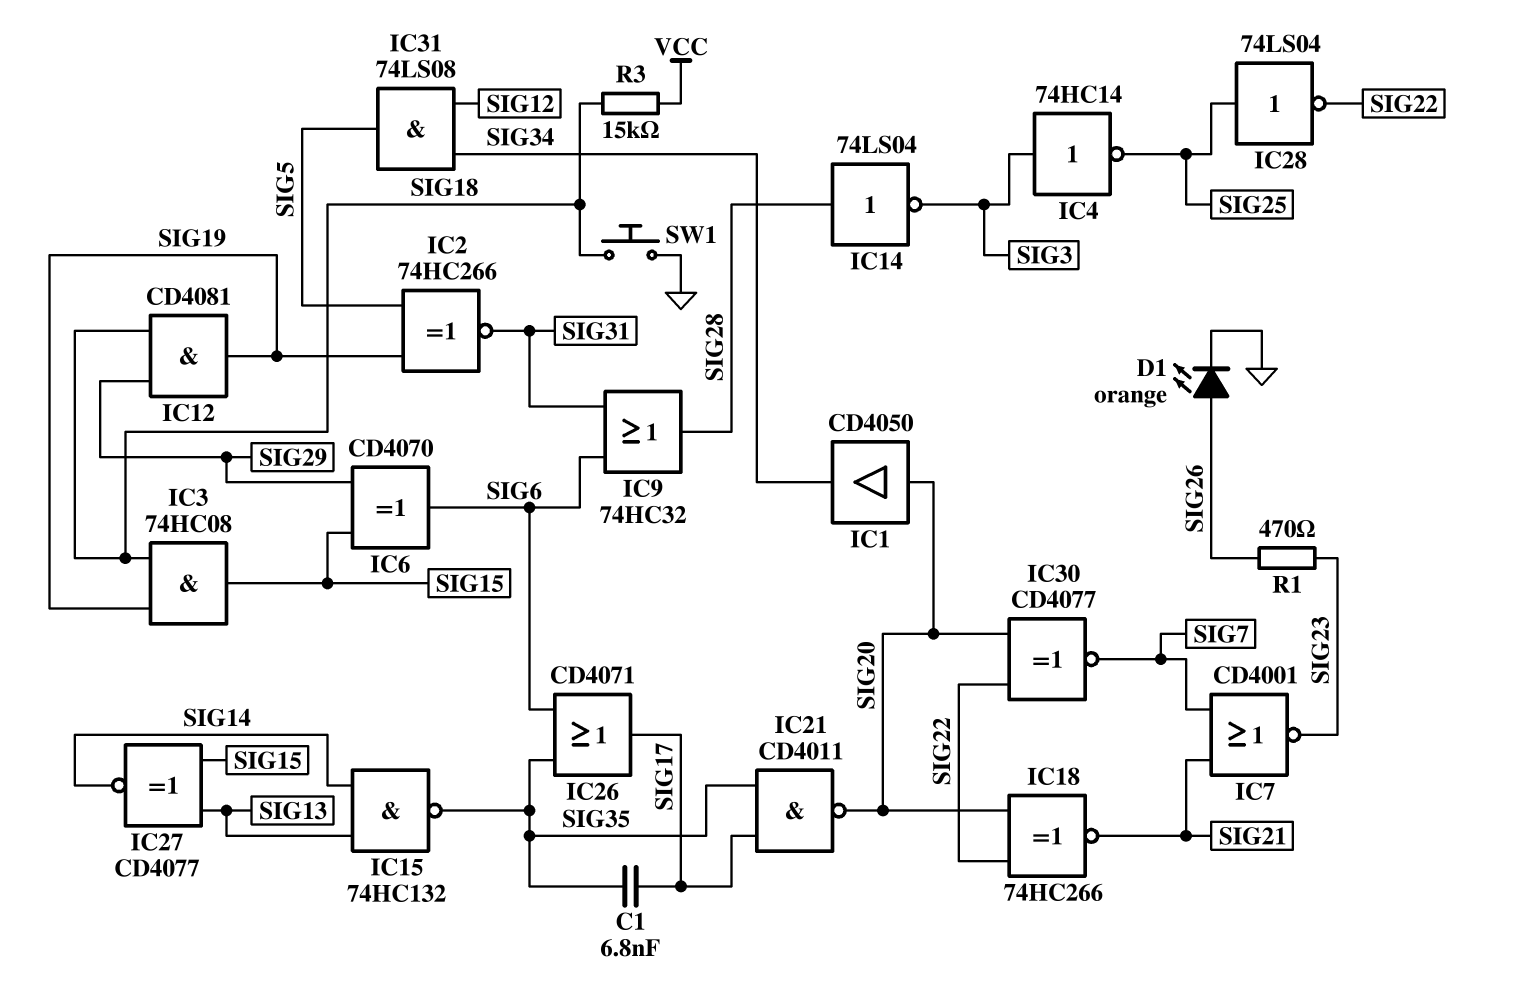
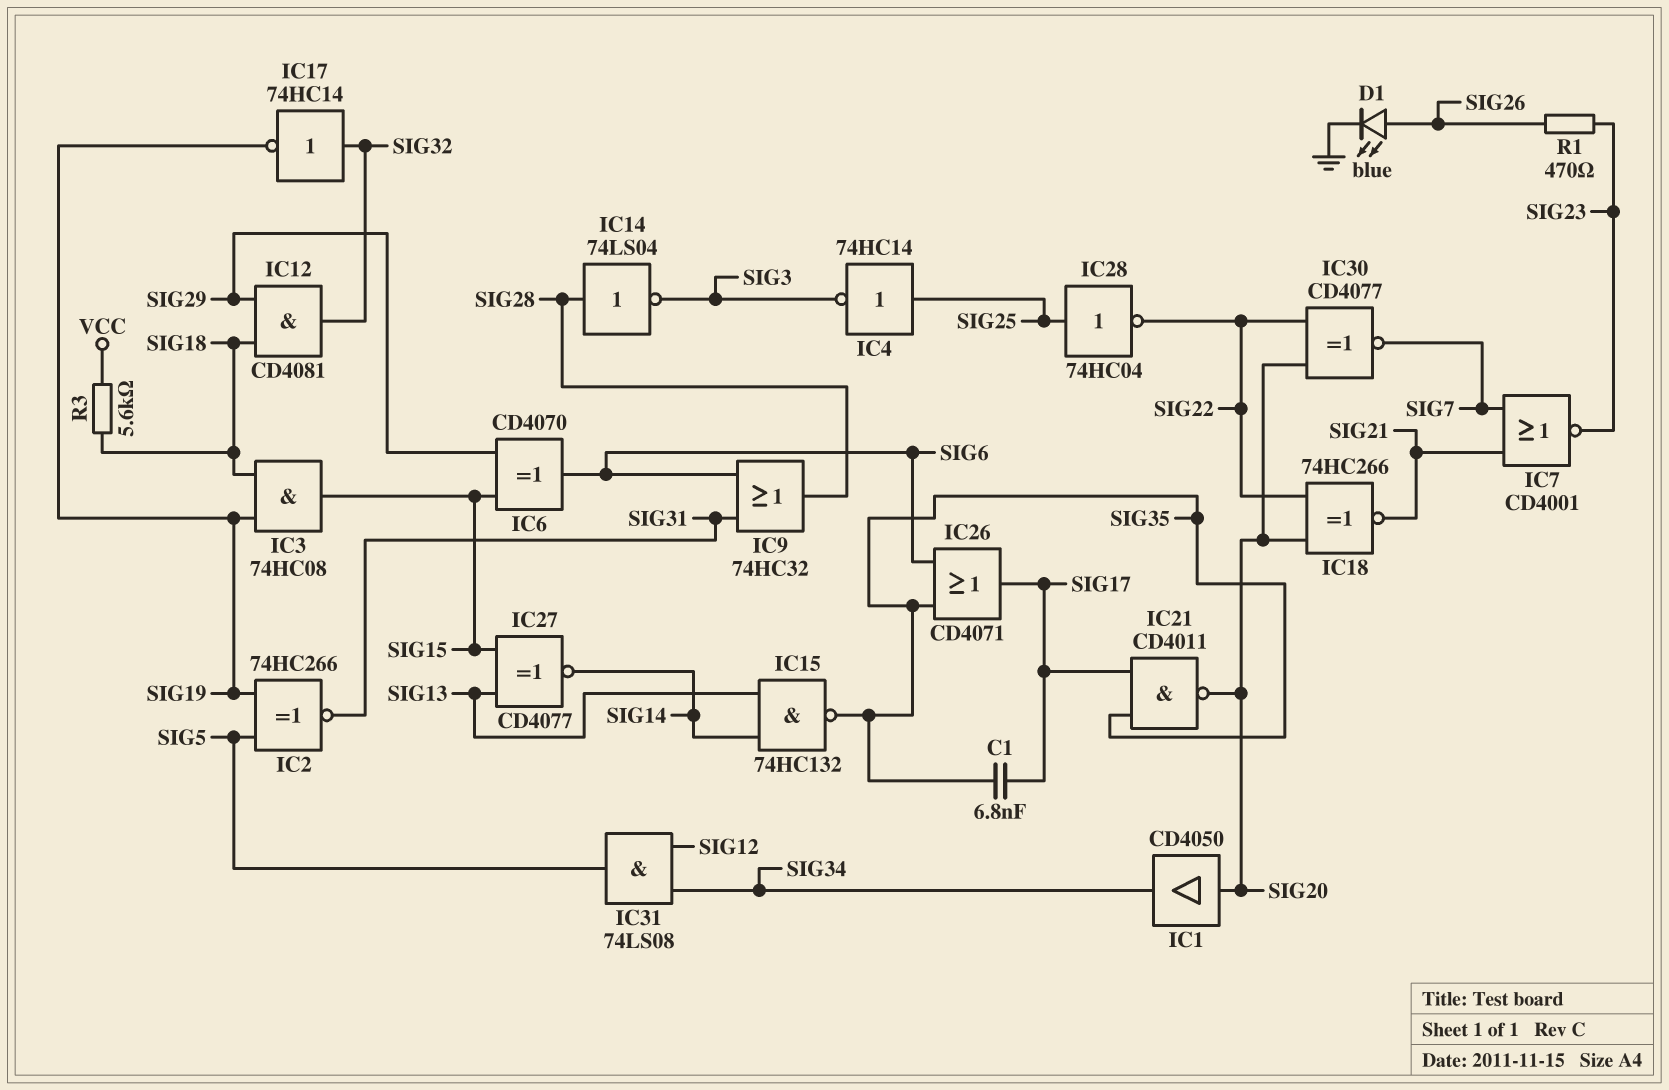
D1: LED orange (A SIG26, K GND) -> LED blue (A SIG26, K GND)
IC4: NOT 74HC14 (in SIG3, out SIG25) -> NOT 74HC14 (in SIG25, out SIG3)
IC12: AND CD4081 (in SIG18, in SIG29, out SIG19) -> AND CD4081 (in SIG18, in SIG29, out SIG32)
IC17: none -> NOT 74HC14 (in SIG32, out SIG19)
IC28: NOT 74LS04 (in SIG25, out SIG22) -> NOT 74HC04 (in SIG25, out SIG22)
R3: 15k (SIG18, VCC) -> 5.6k (SIG18, VCC)
SW1: button (GND, SIG18) -> none

